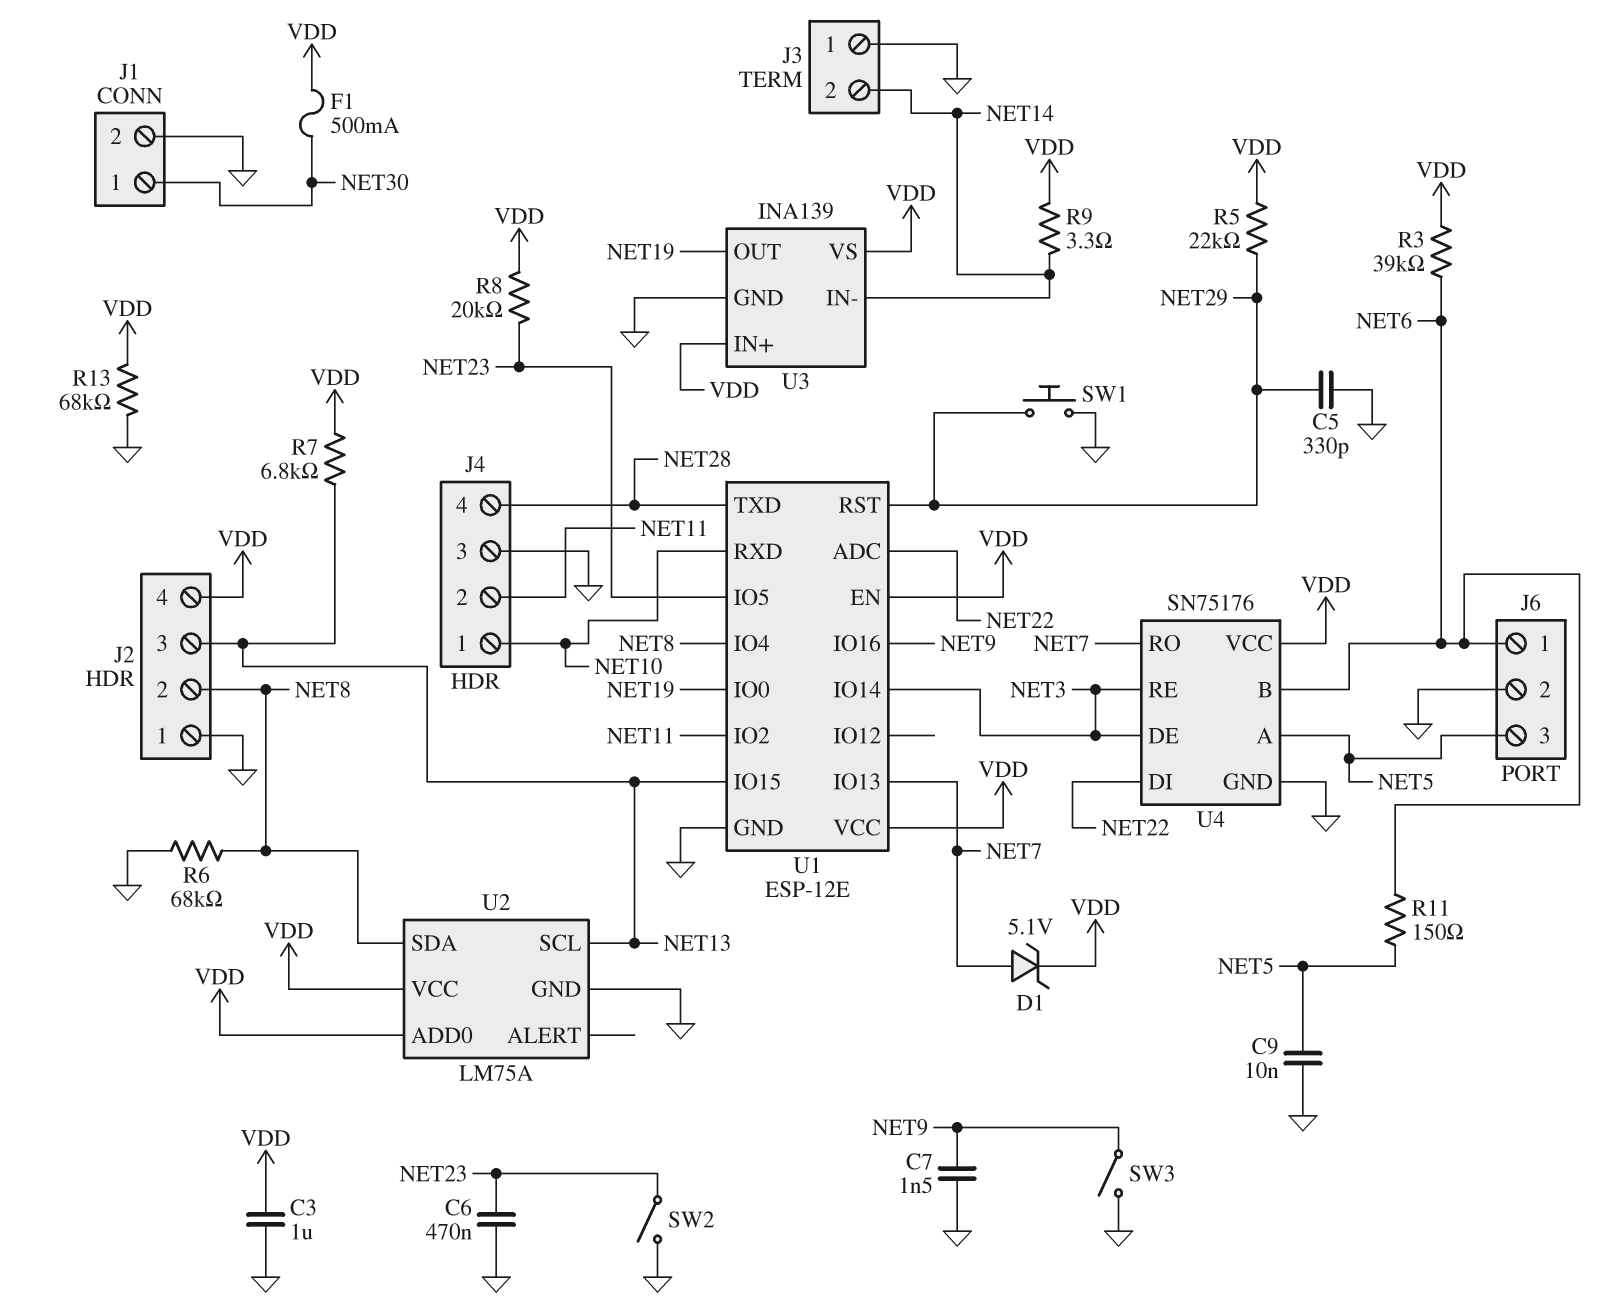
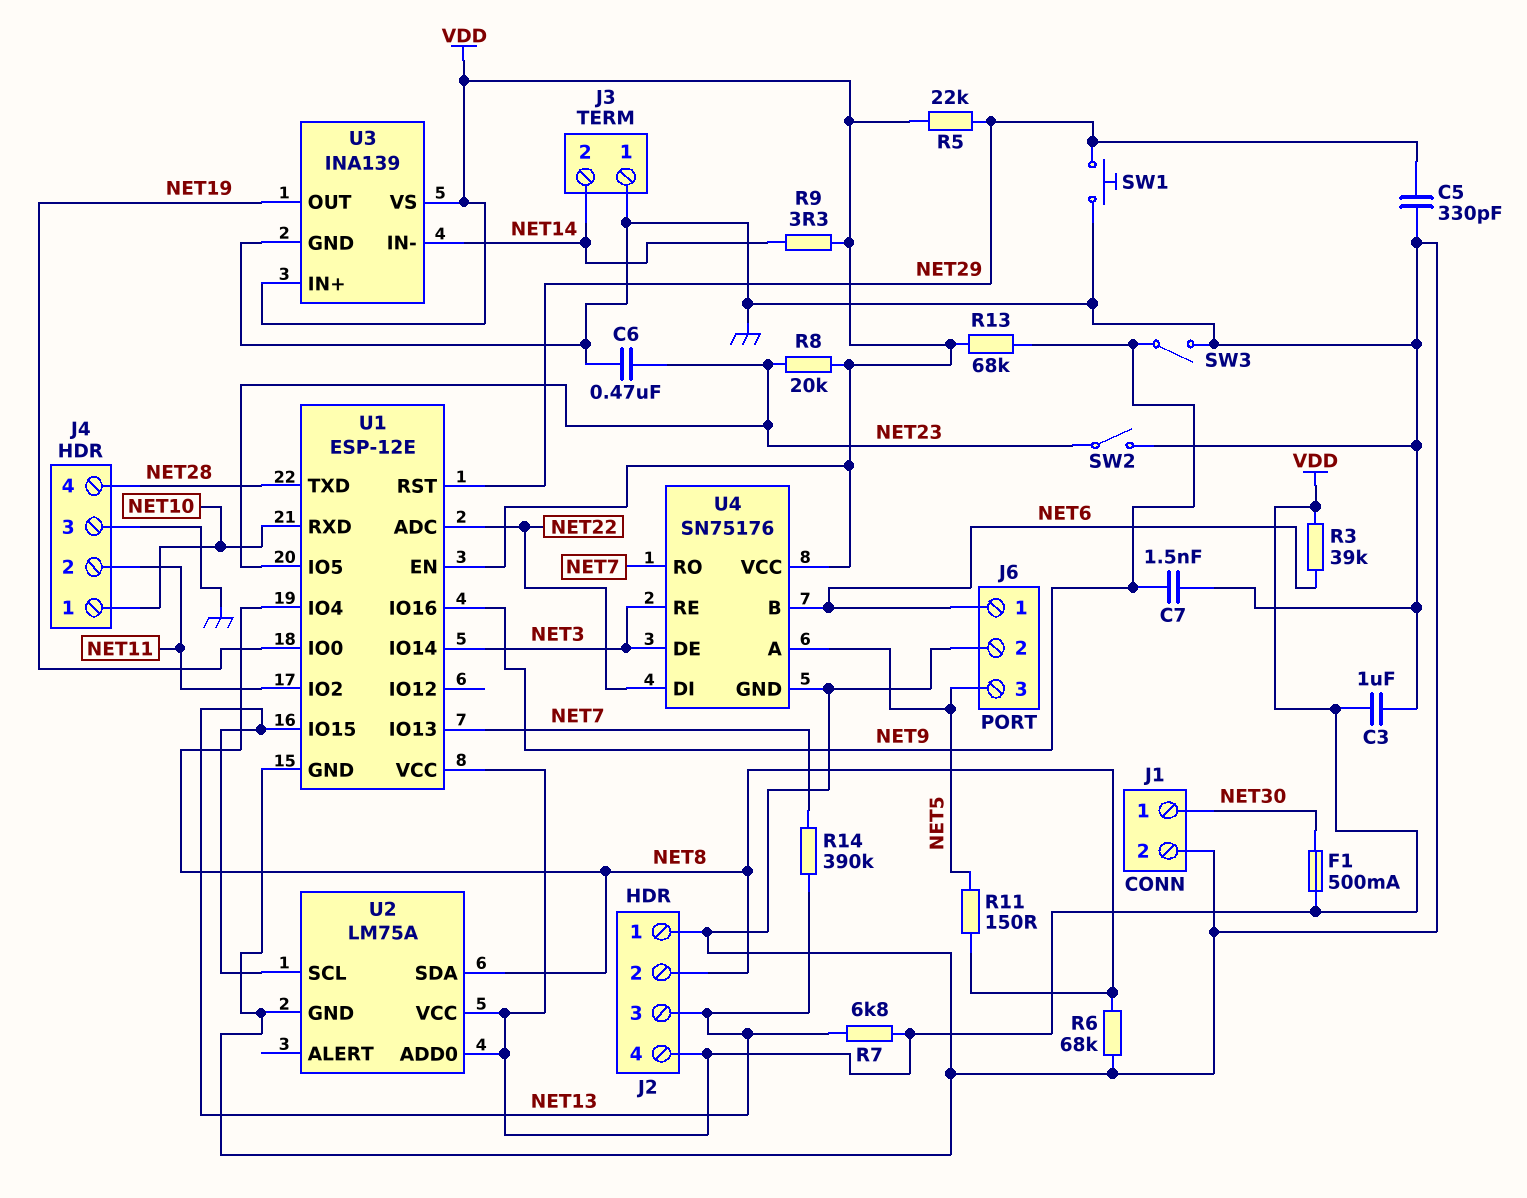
C9: 10nF (GND, NET5) -> none
D1: zener 5.1V (A NET7, K VDD) -> none
R11: 150 (NET5, NET6) -> 150 (NET5, NET8)
R13: 68k (GND, VDD) -> 68k (NET9, VDD)
R14: none -> 390k (NET7, NET13)

